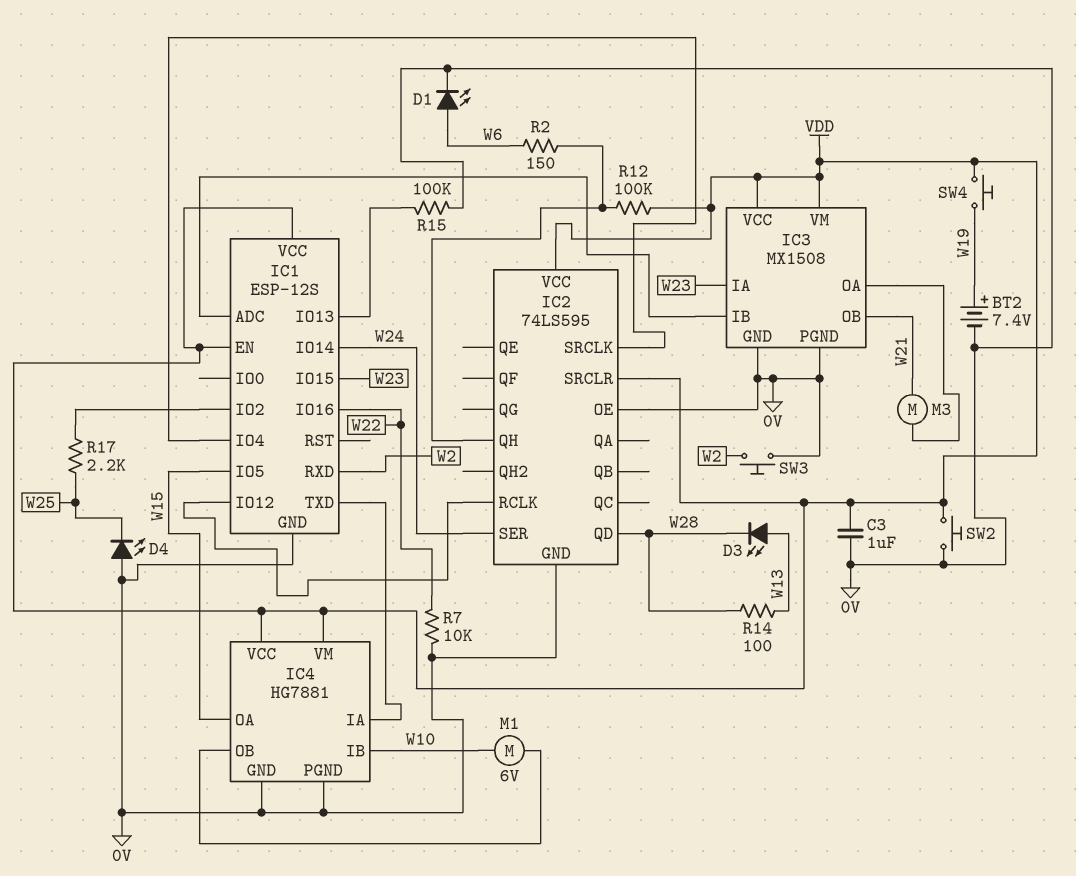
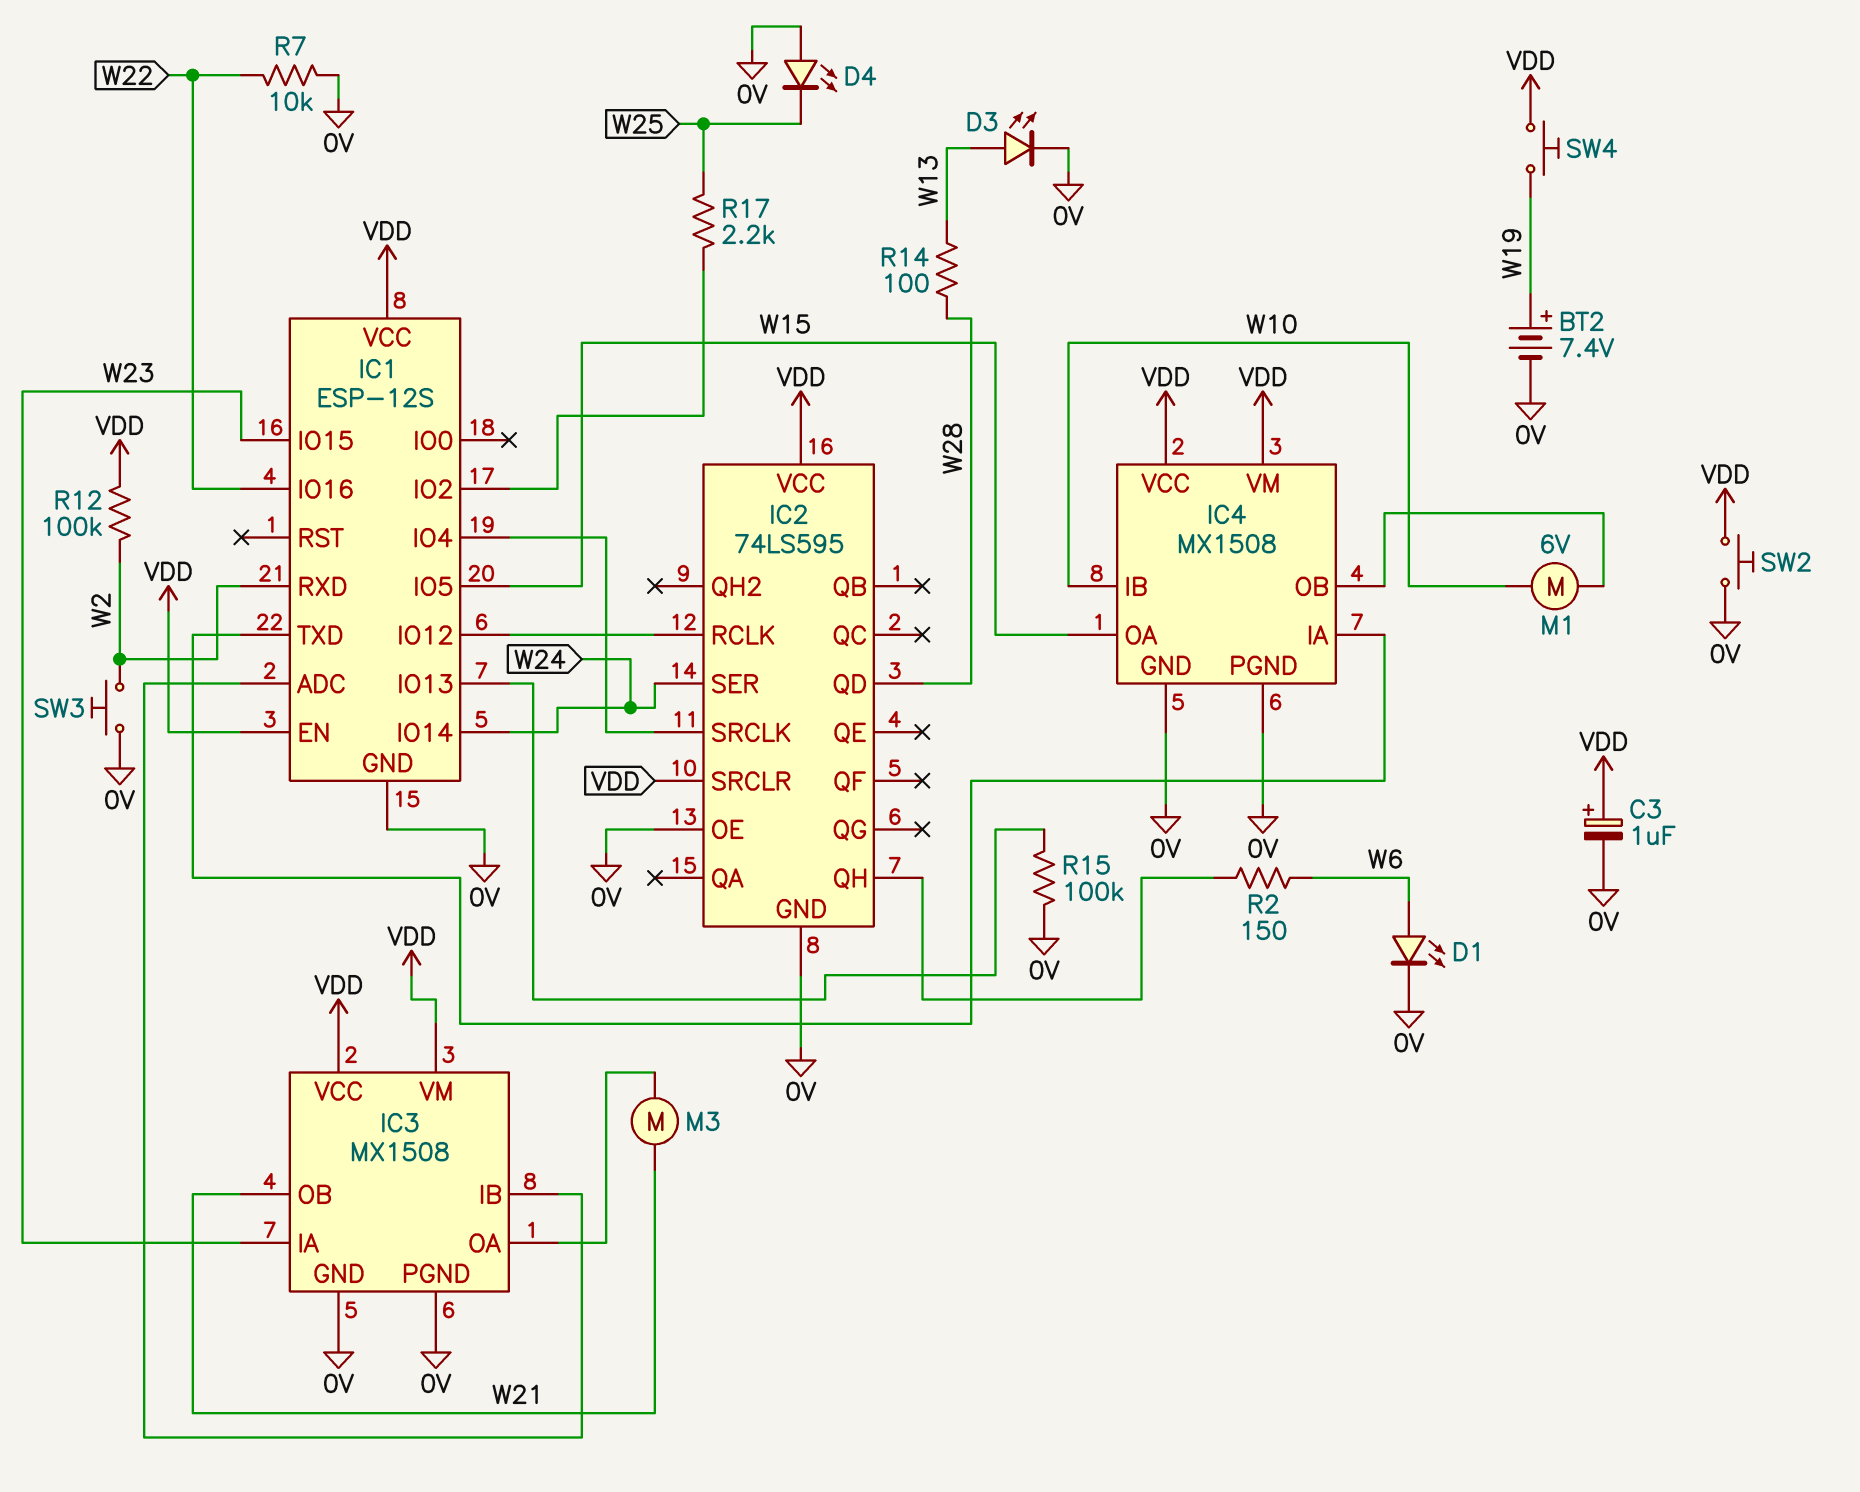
C3: 1uF (0V, VDD) -> 1uF (plus VDD, minus 0V)
D3: LED (A W13, K W28) -> LED (A W13, K 0V)
IC4: HG7881 -> MX1508
R12: 100k (IC2/QH, VDD) -> 100k (VDD, W2)

